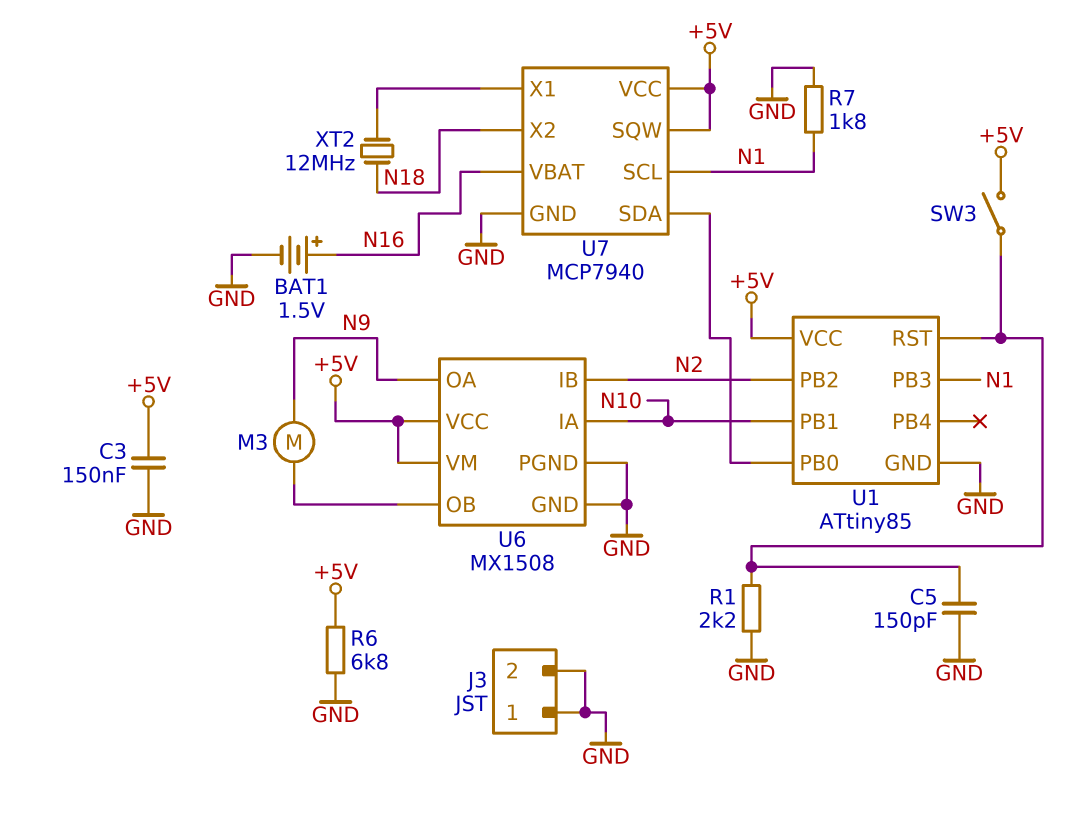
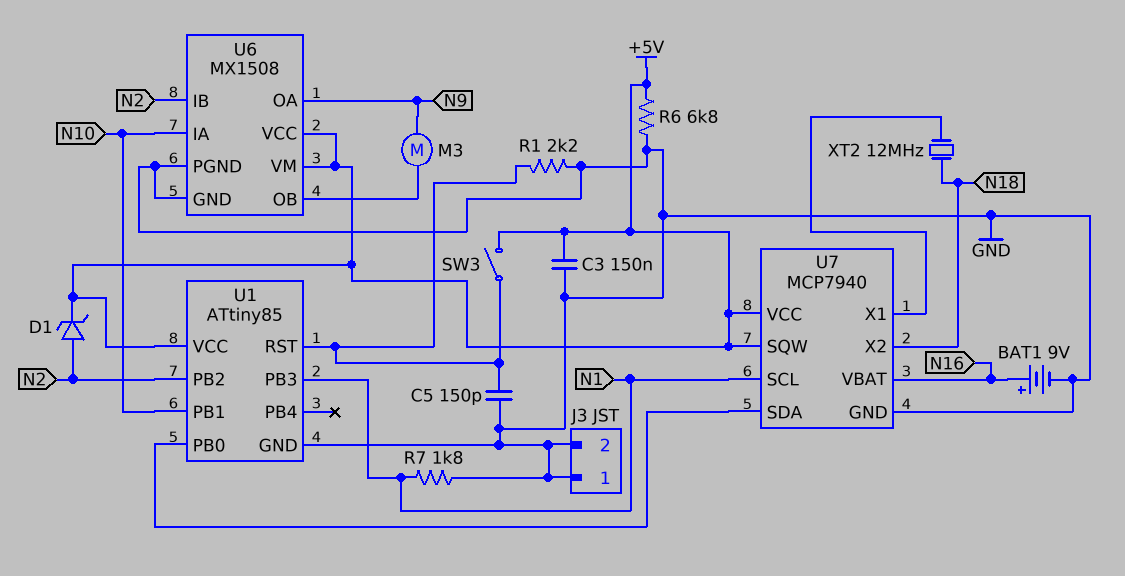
BAT1: 1.5V (plus N16, minus GND) -> 9V (plus N16, minus GND)
D1: none -> zener (A N2, K +5V)

